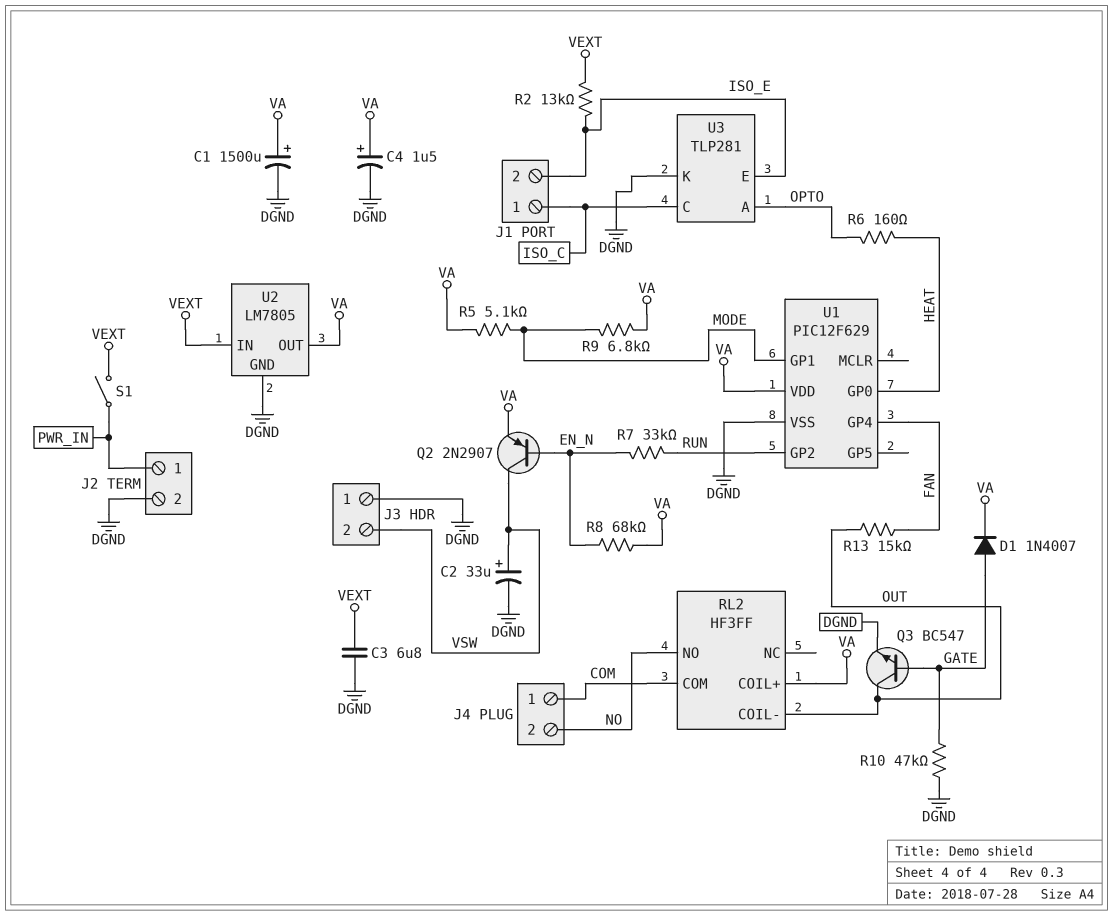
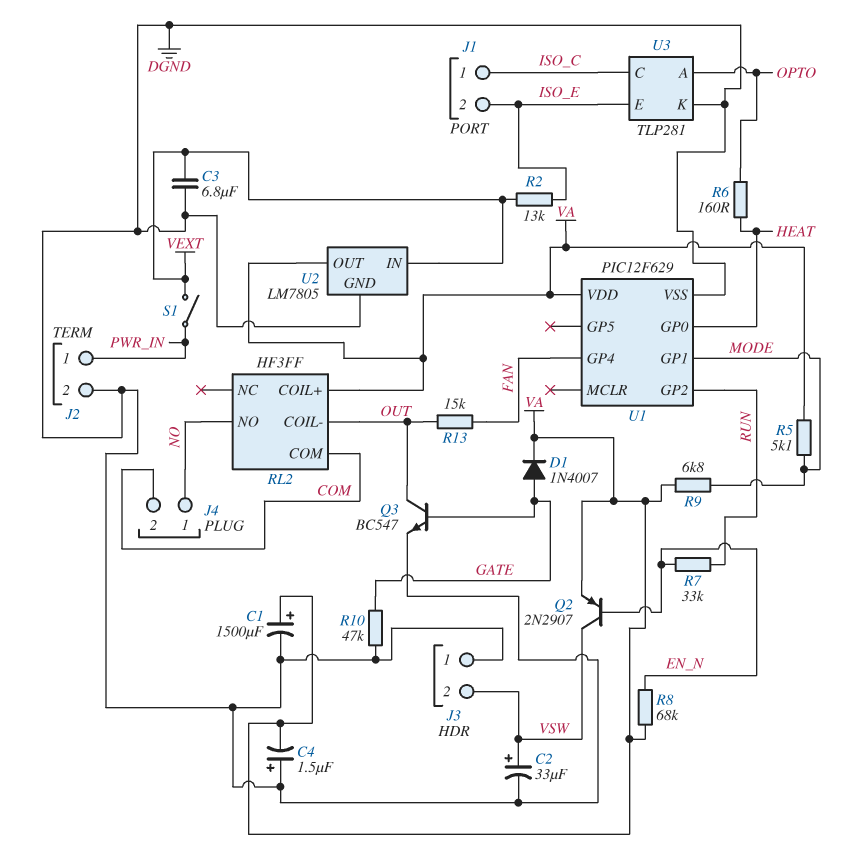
C4: 1.5uF (plus VA, minus DGND) -> 1.5uF (plus DGND, minus VA)
J4 pin 1: COM -> NO
J4 pin 2: NO -> COM

